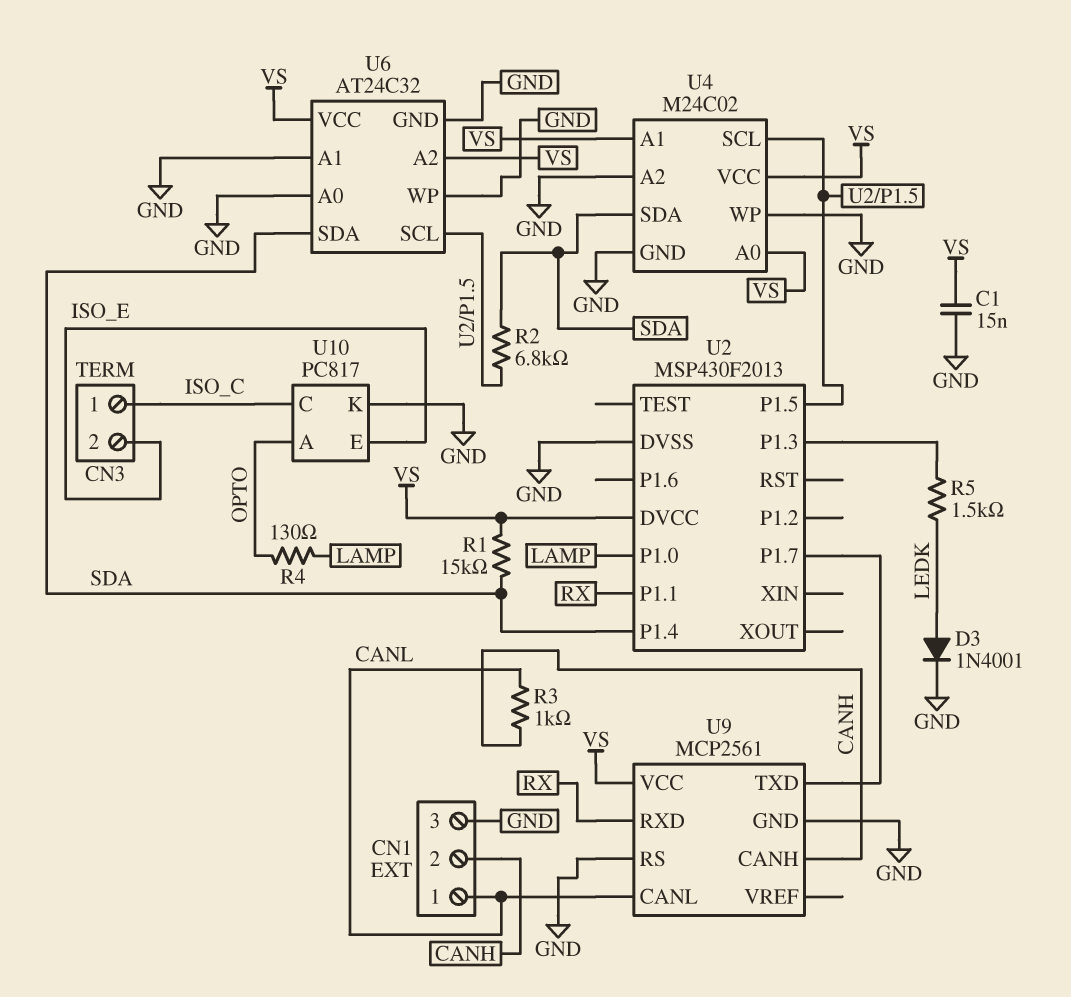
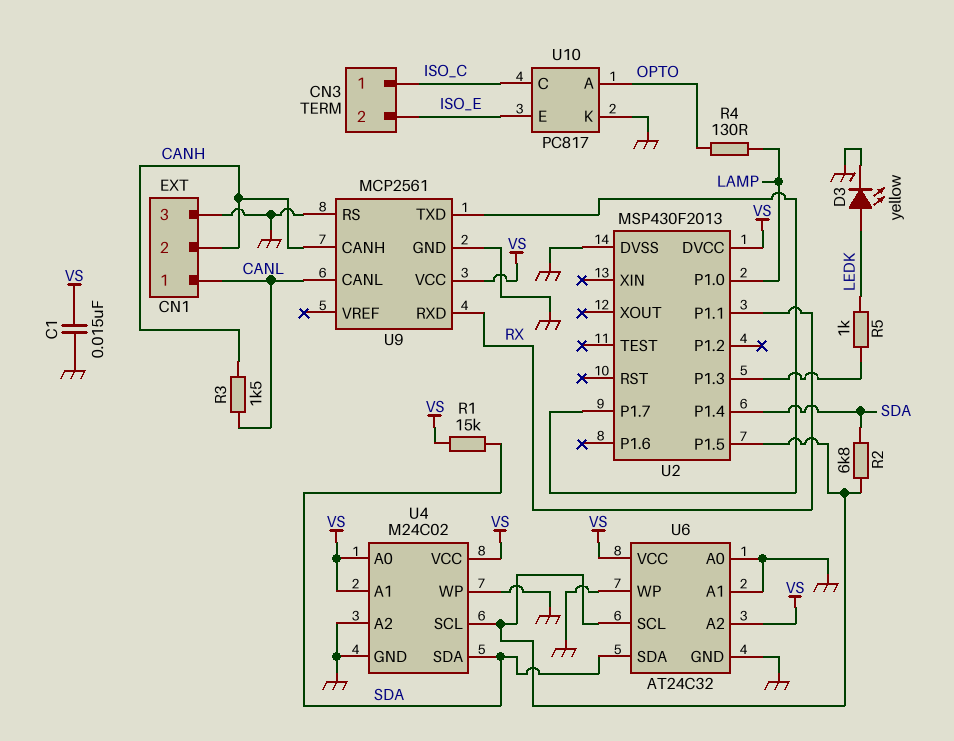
D3: diode 1N4001 (A LEDK, K GND) -> LED yellow (A LEDK, K GND)
R3: 1k (CANH, CANL) -> 1.5k (CANH, CANL)
R5: 1.5k (LEDK, U2/P1.3) -> 1k (LEDK, U2/P1.3)

